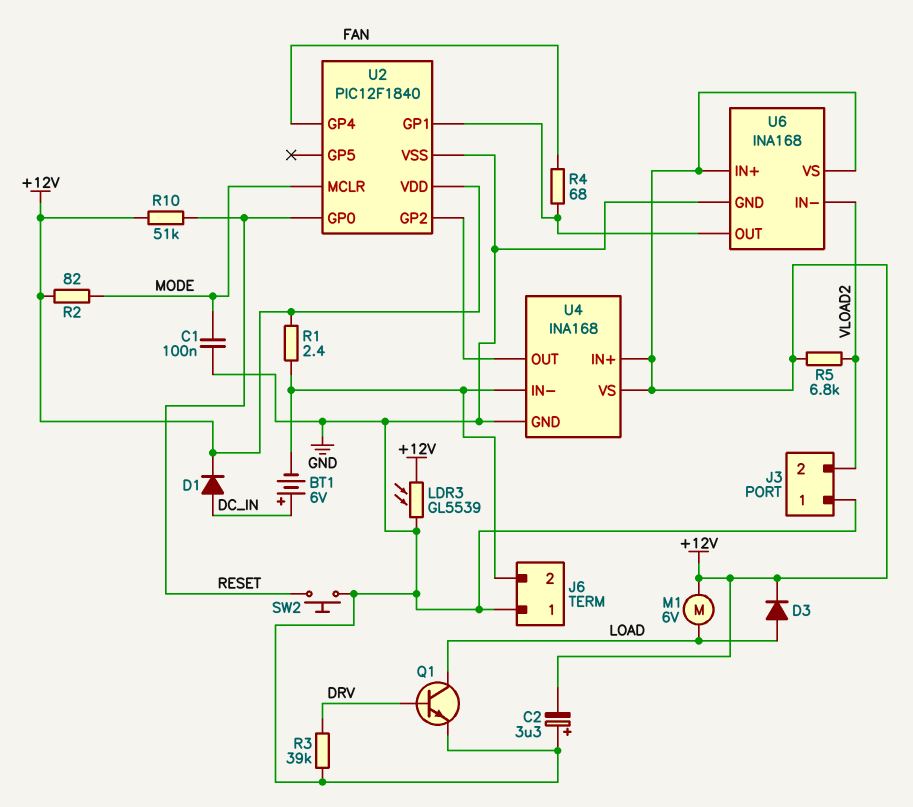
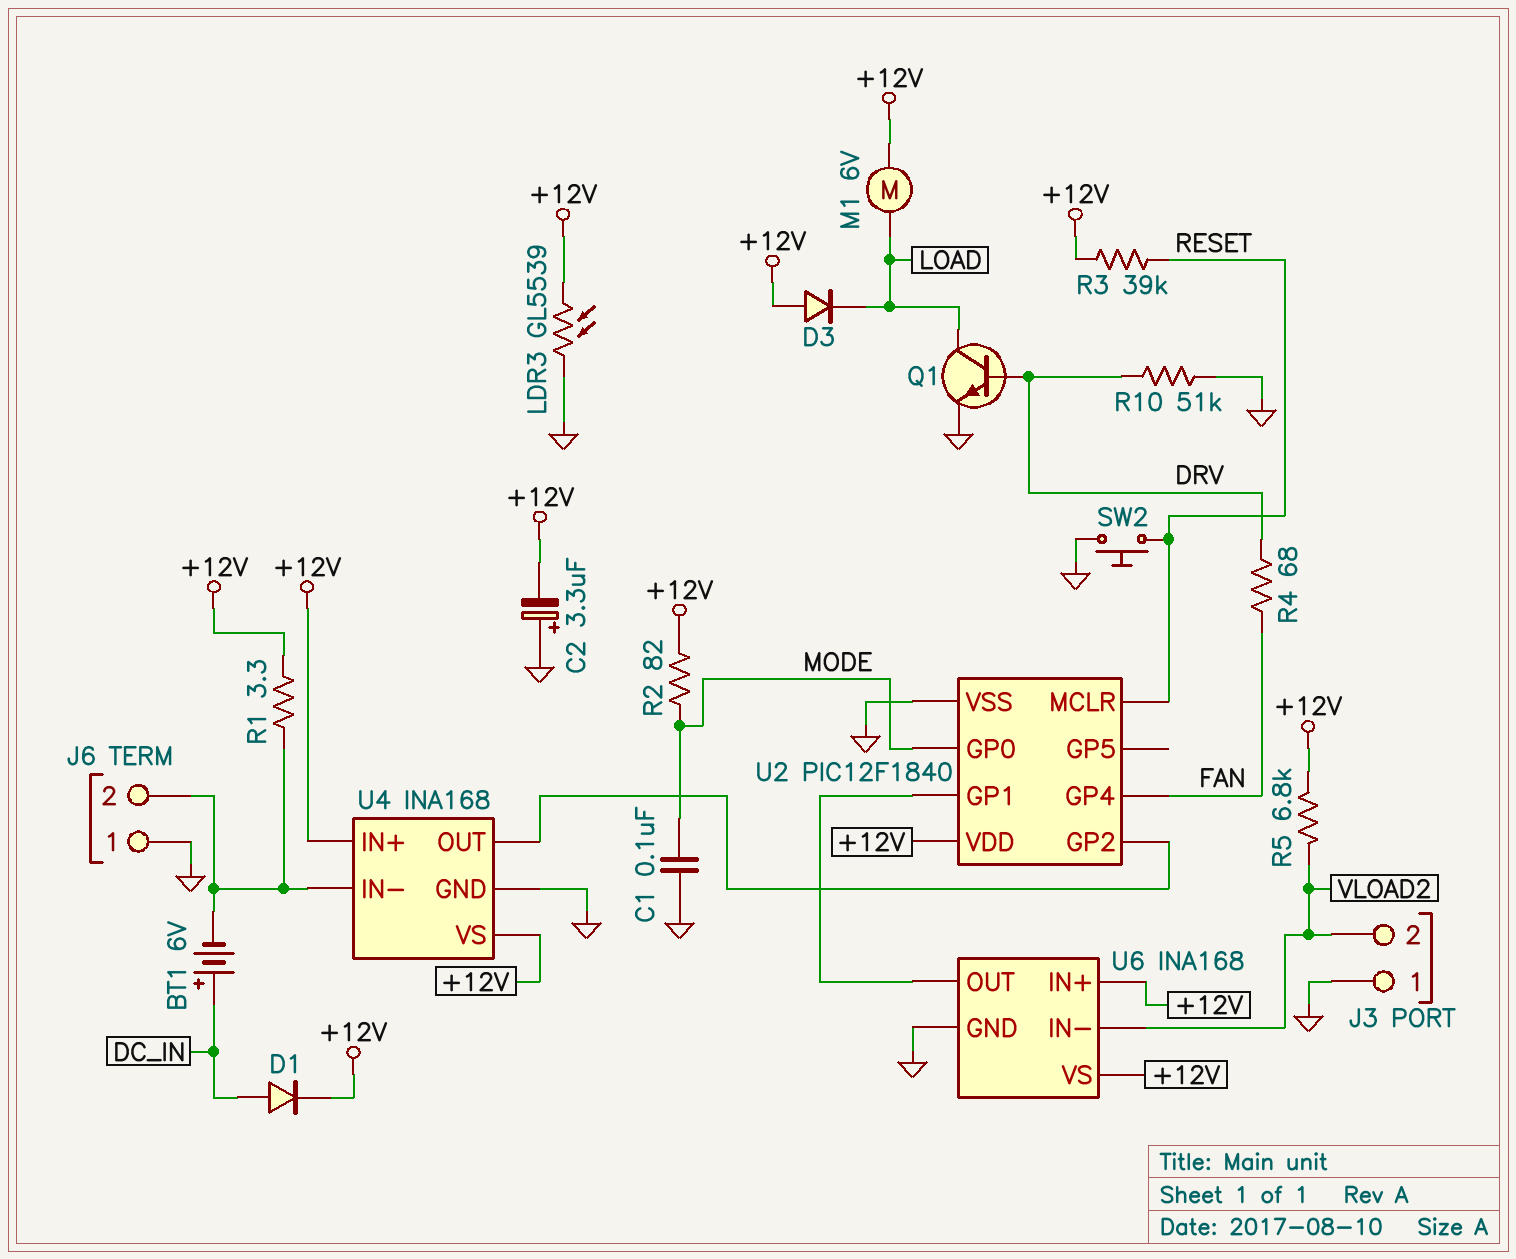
D3: diode (A LOAD, K +12V) -> diode (A +12V, K LOAD)
R1: 2.4 (+12V, J6/2) -> 3.3 (+12V, J6/2)
R3: 39k (DRV, GND) -> 39k (+12V, RESET)
R4: 68 (FAN, U2/GP1) -> 68 (DRV, FAN)
R10: 51k (+12V, RESET) -> 51k (DRV, GND)
U2 pin GP0: RESET -> MODE
U2 pin MCLR: MODE -> RESET

